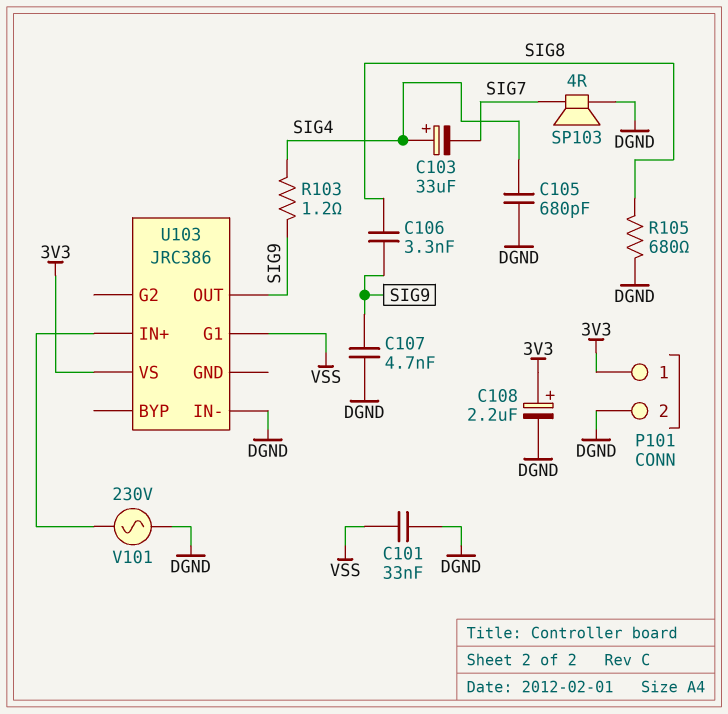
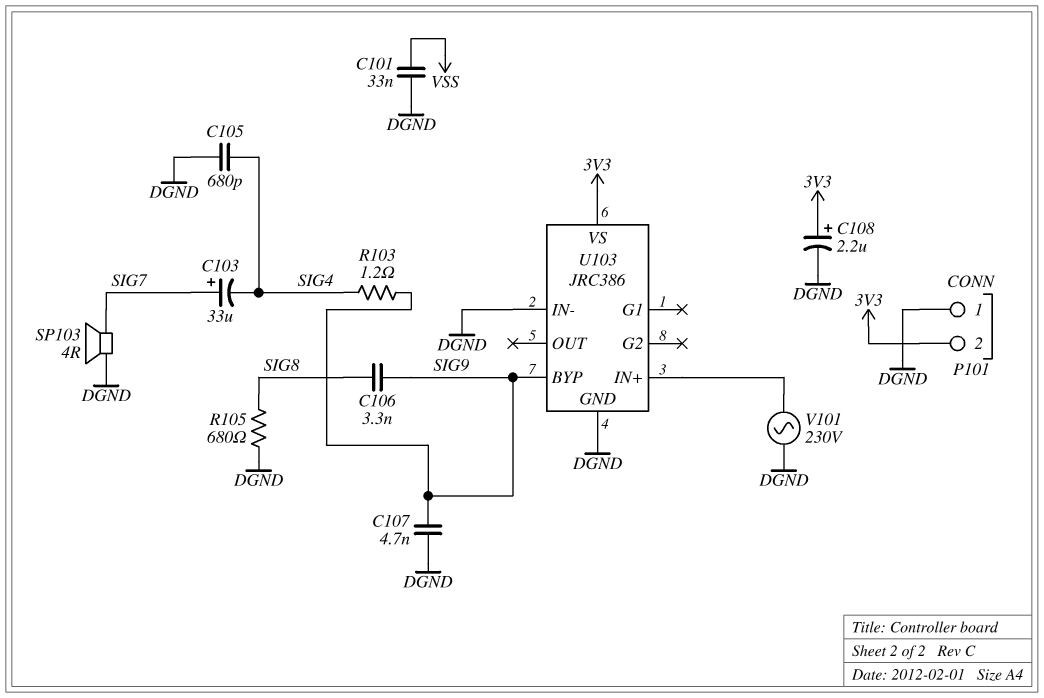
C103: 33uF (plus SIG4, minus SIG7) -> 33uF (plus SIG7, minus SIG4)
P101 pin 1: 3V3 -> DGND
P101 pin 2: DGND -> 3V3
U103 pin BYP: none -> SIG9
U103 pin G1: VSS -> none
U103 pin GND: none -> DGND
U103 pin OUT: SIG9 -> none

